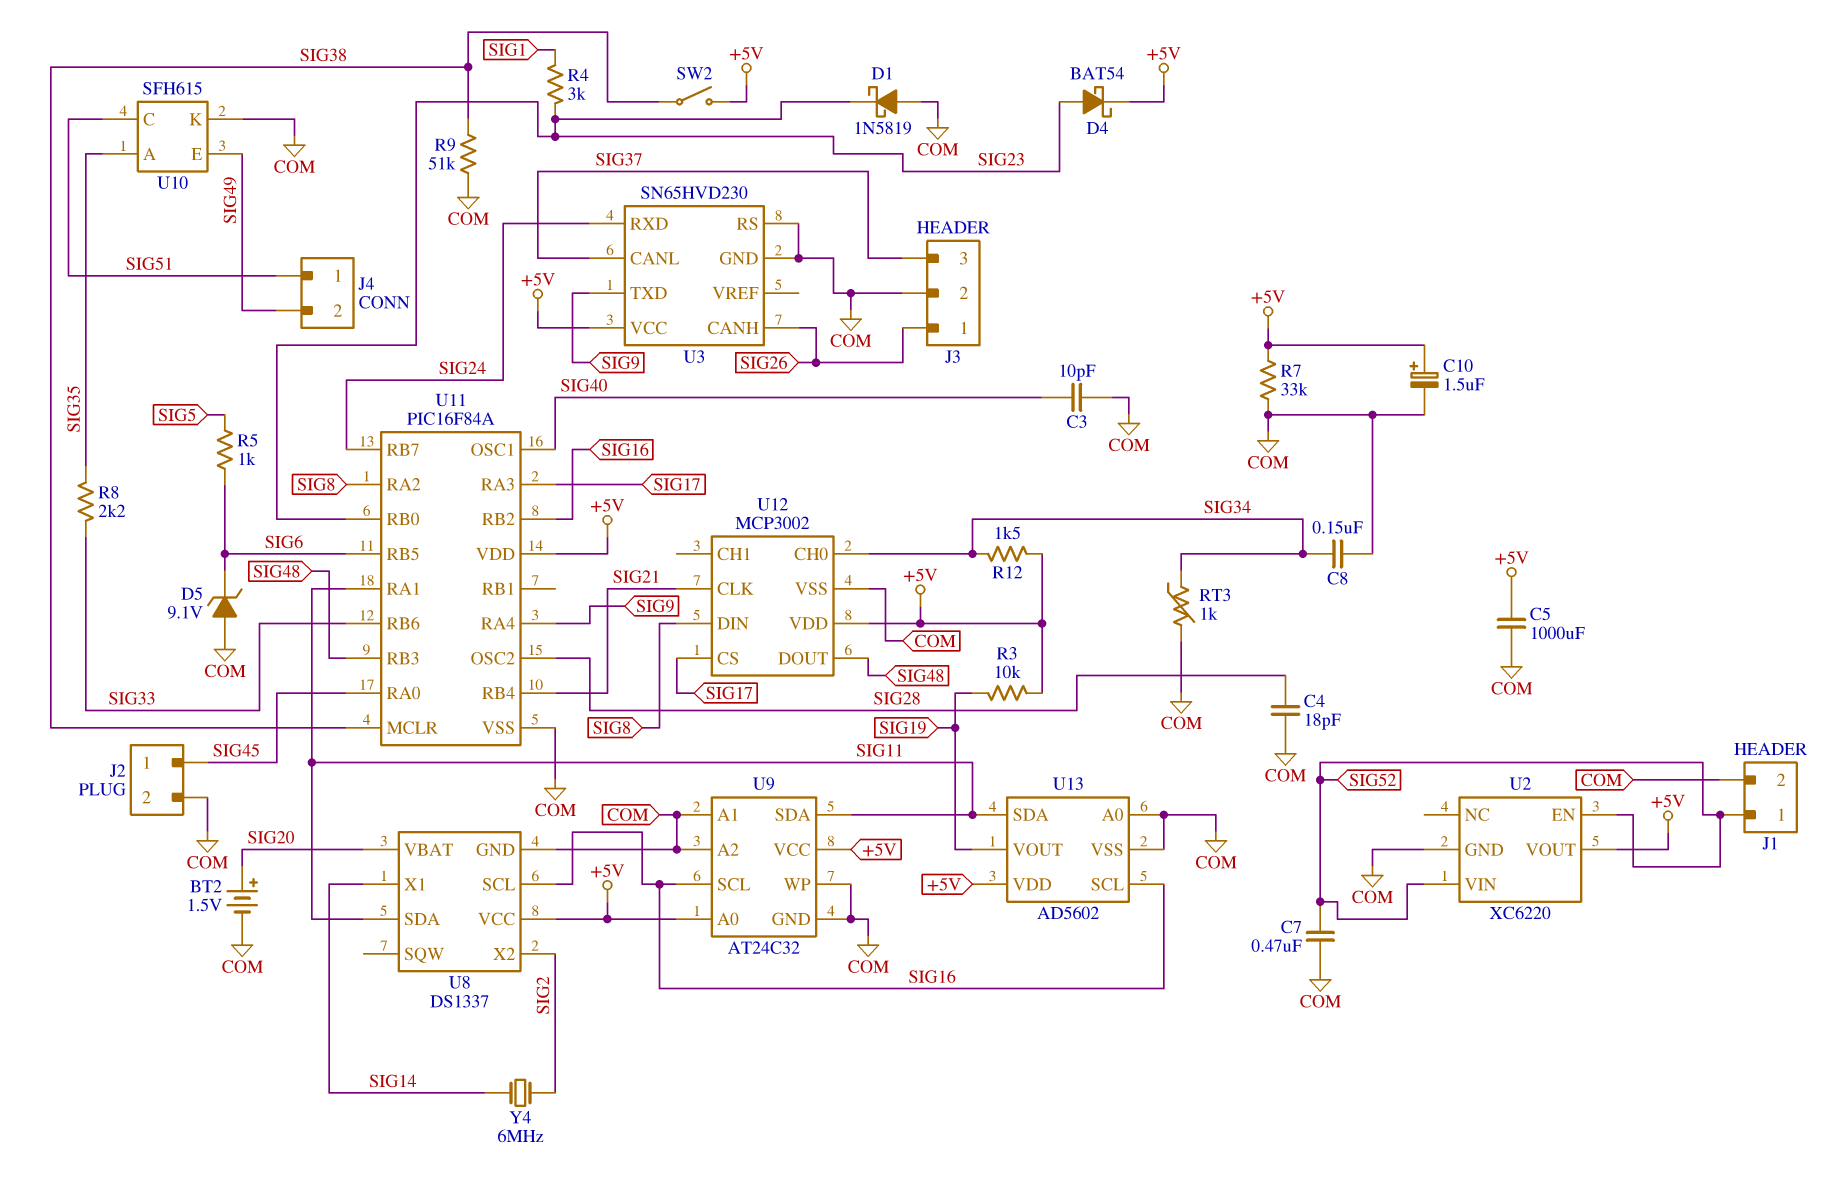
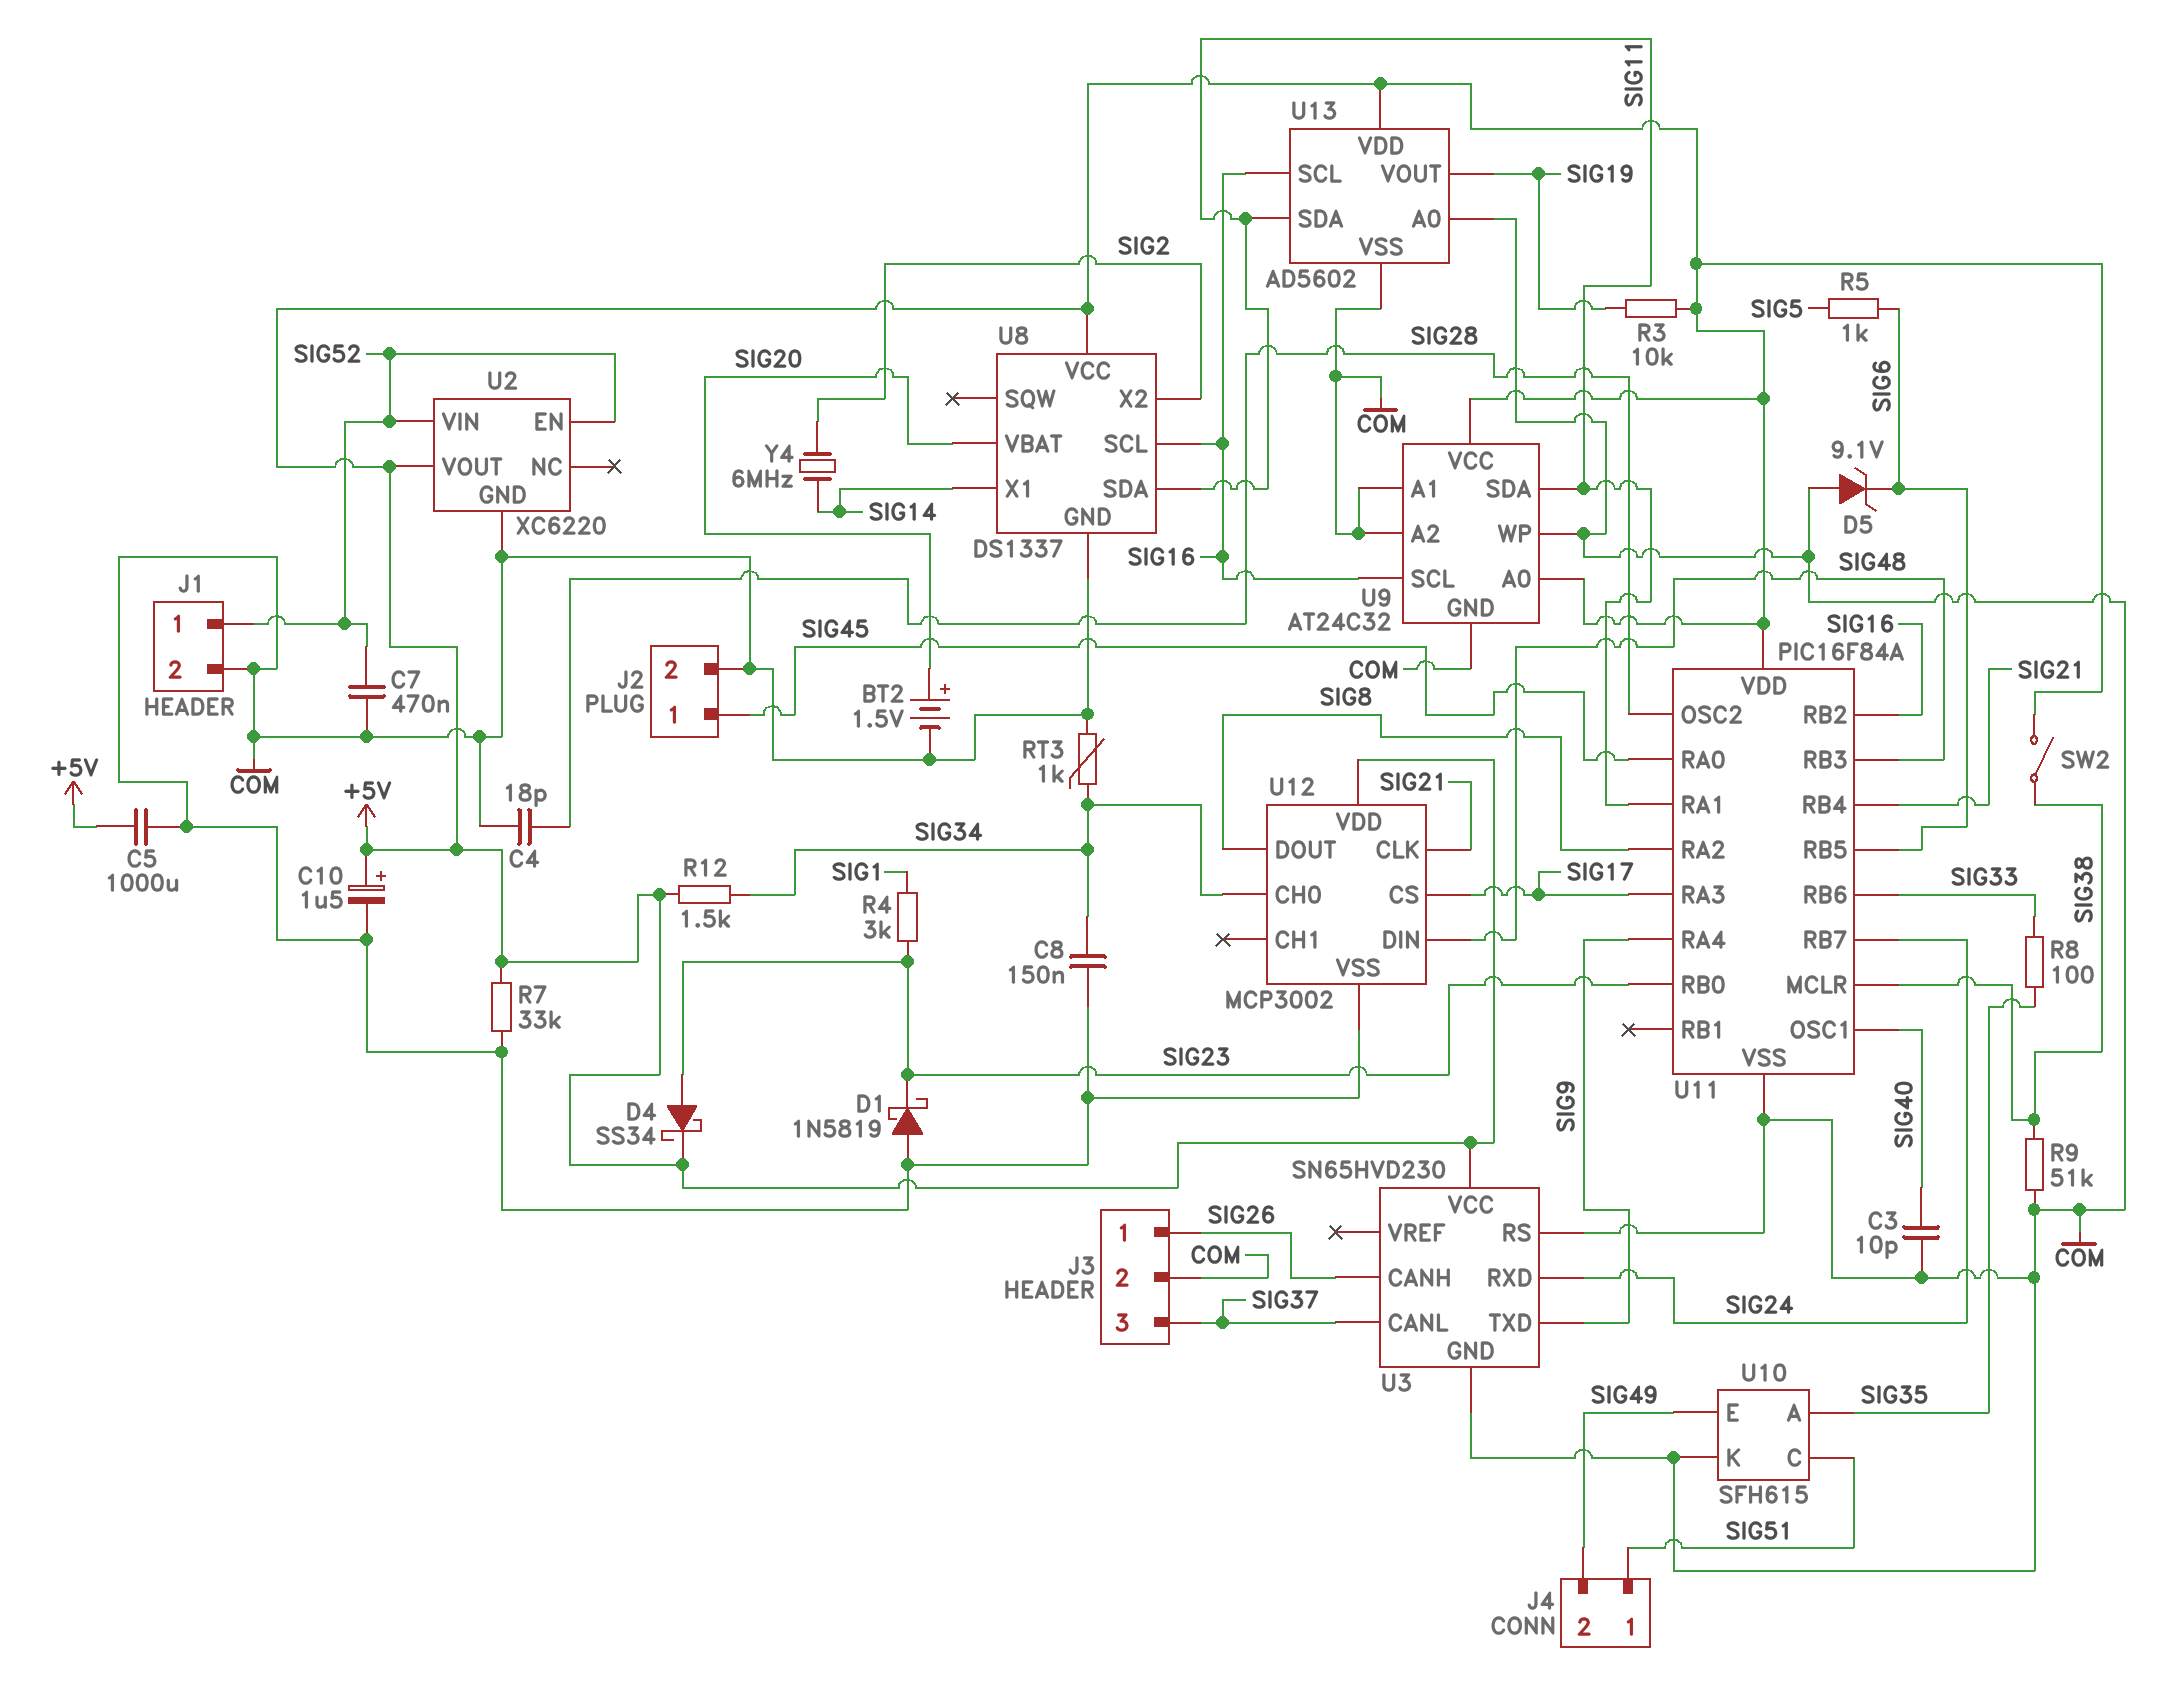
D4: schottky BAT54 (A SIG23, K +5V) -> schottky SS34 (A SIG23, K +5V)
R8: 2.2k (SIG33, SIG35) -> 100 (SIG33, SIG35)
U12 pin DIN: SIG8 -> SIG48
U12 pin DOUT: SIG48 -> SIG8

